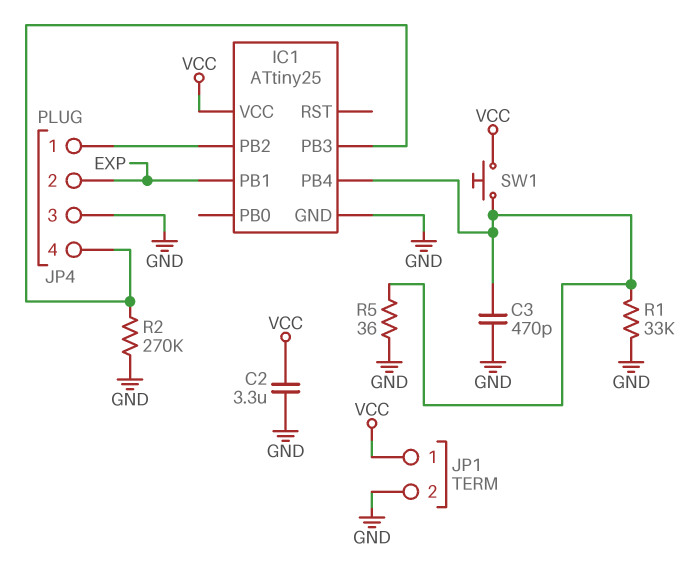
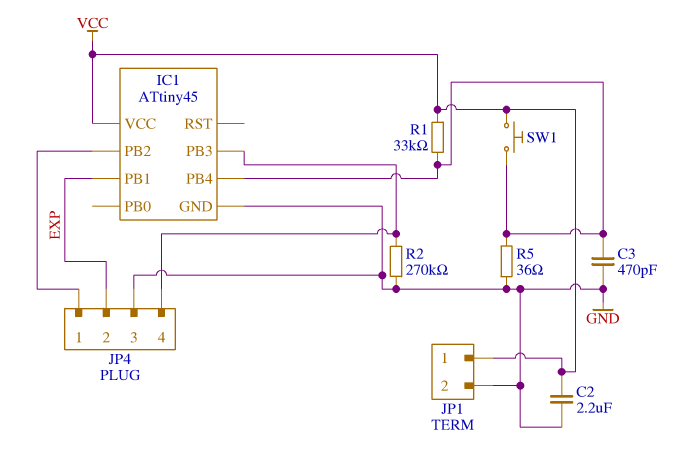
C2: 3.3uF (GND, VCC) -> 2.2uF (GND, VCC)
IC1: ATtiny25 -> ATtiny45
R1: 33k (GND, IC1/PB4) -> 33k (IC1/PB4, VCC)

